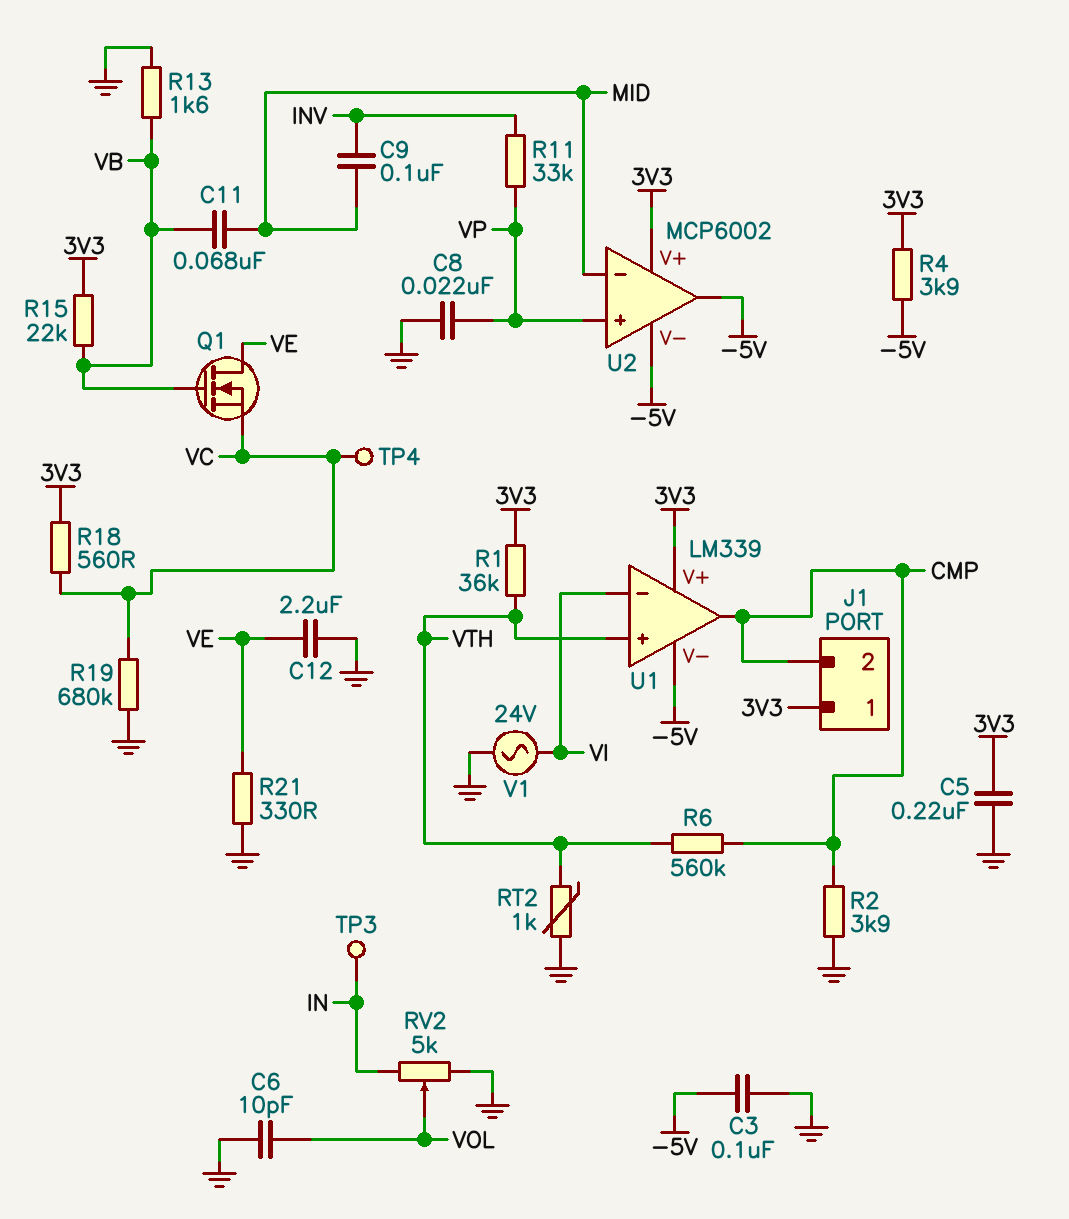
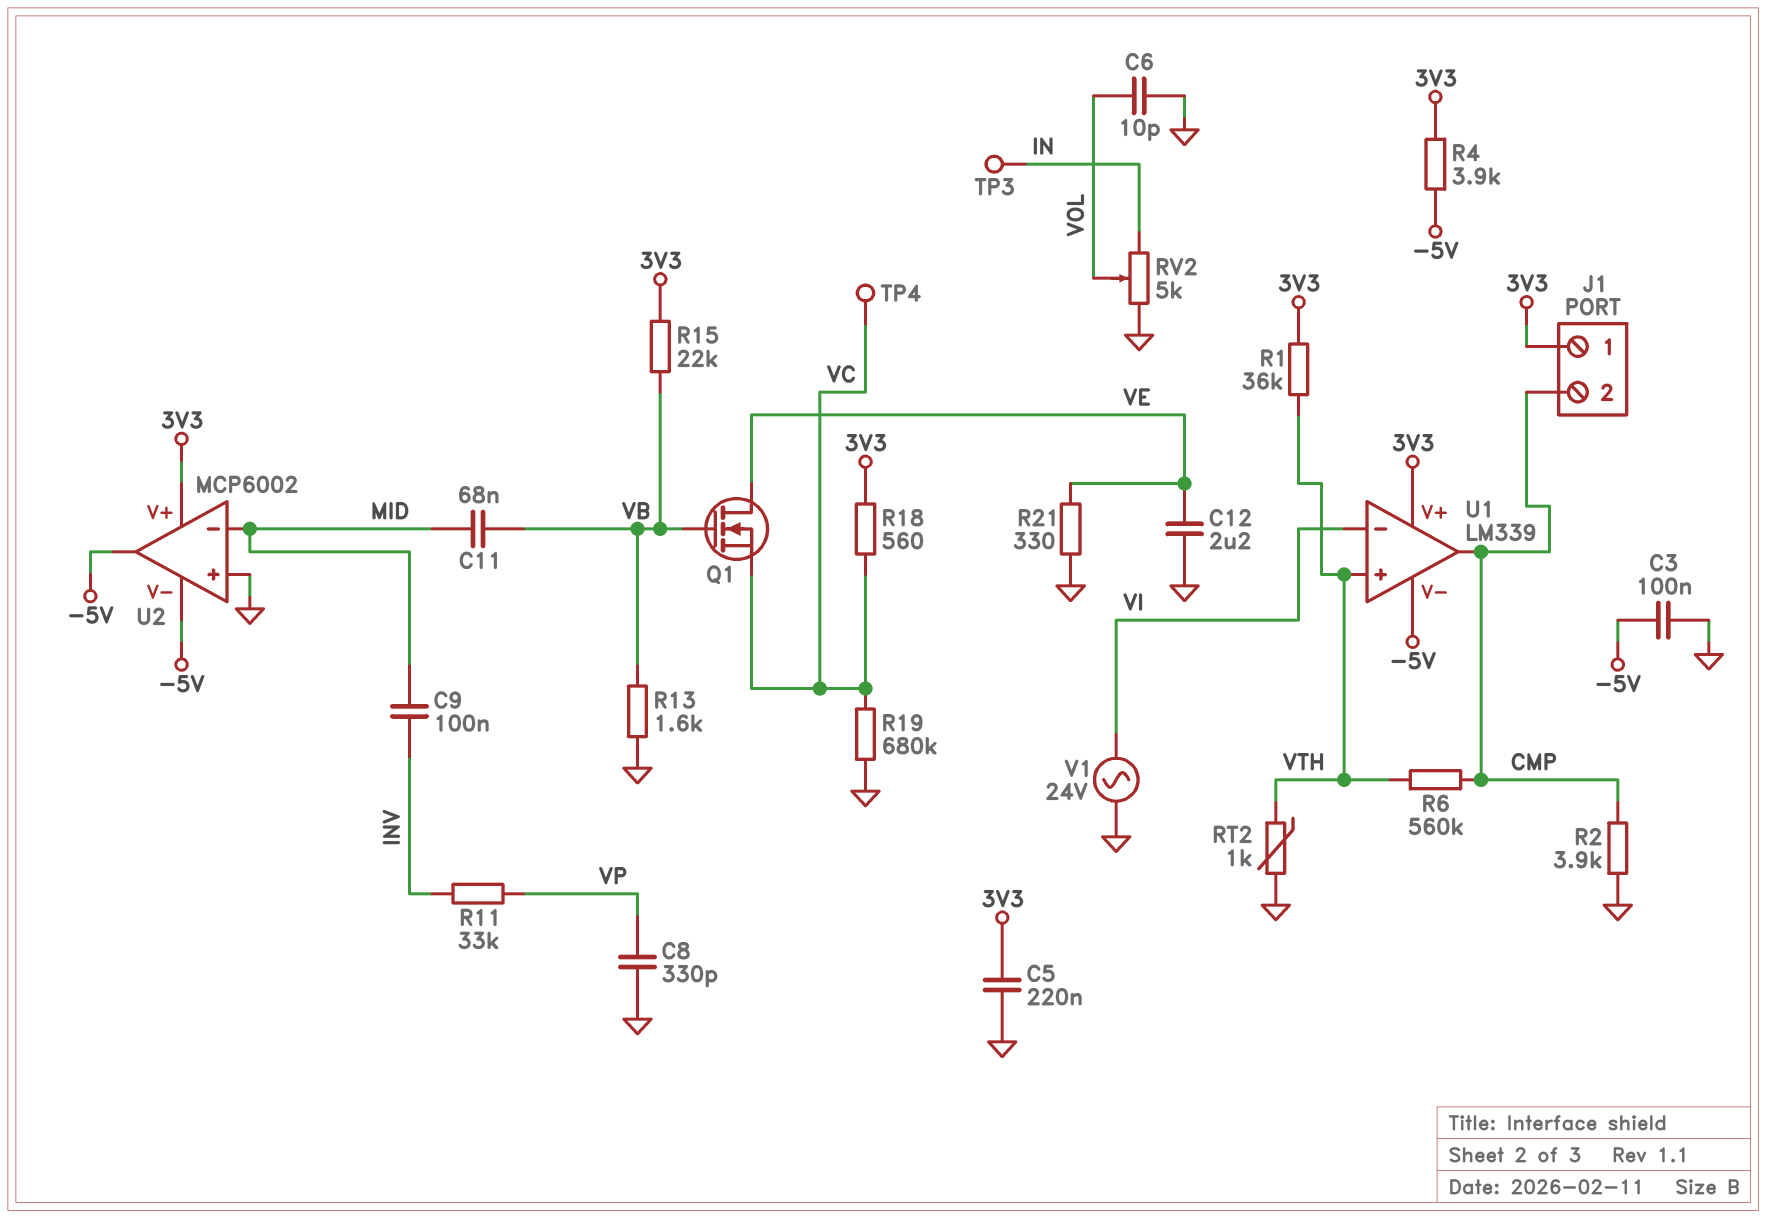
C8: 22nF (GND, VP) -> 330pF (GND, VP)
U2 pin in+: VP -> GND

